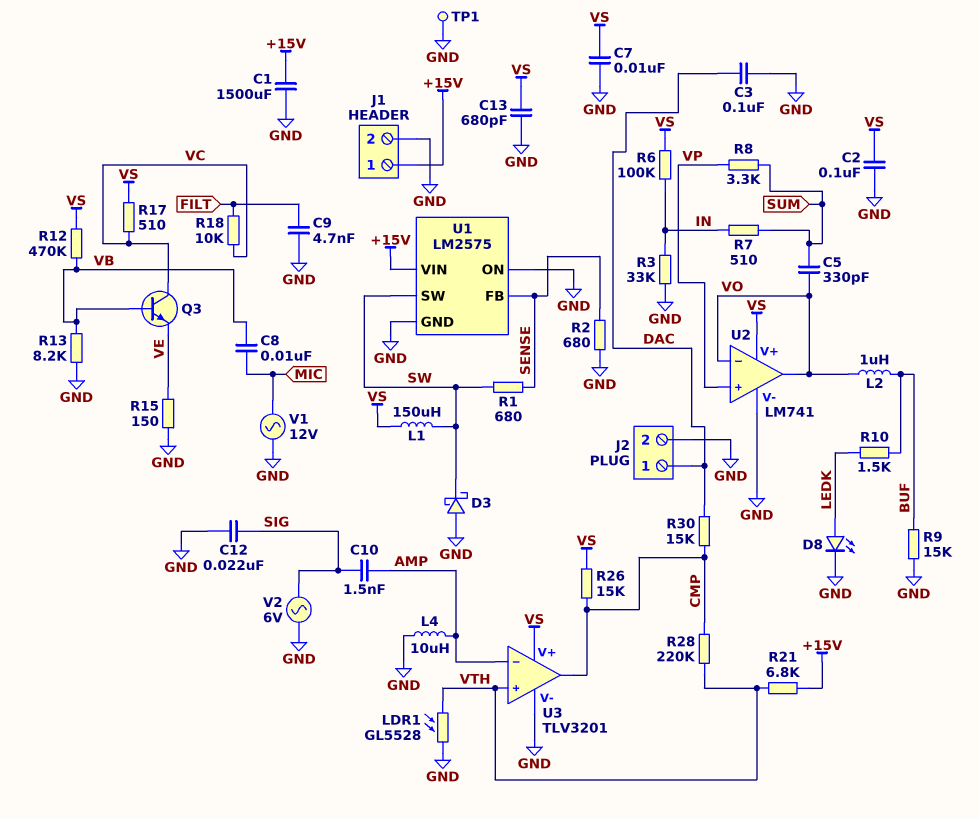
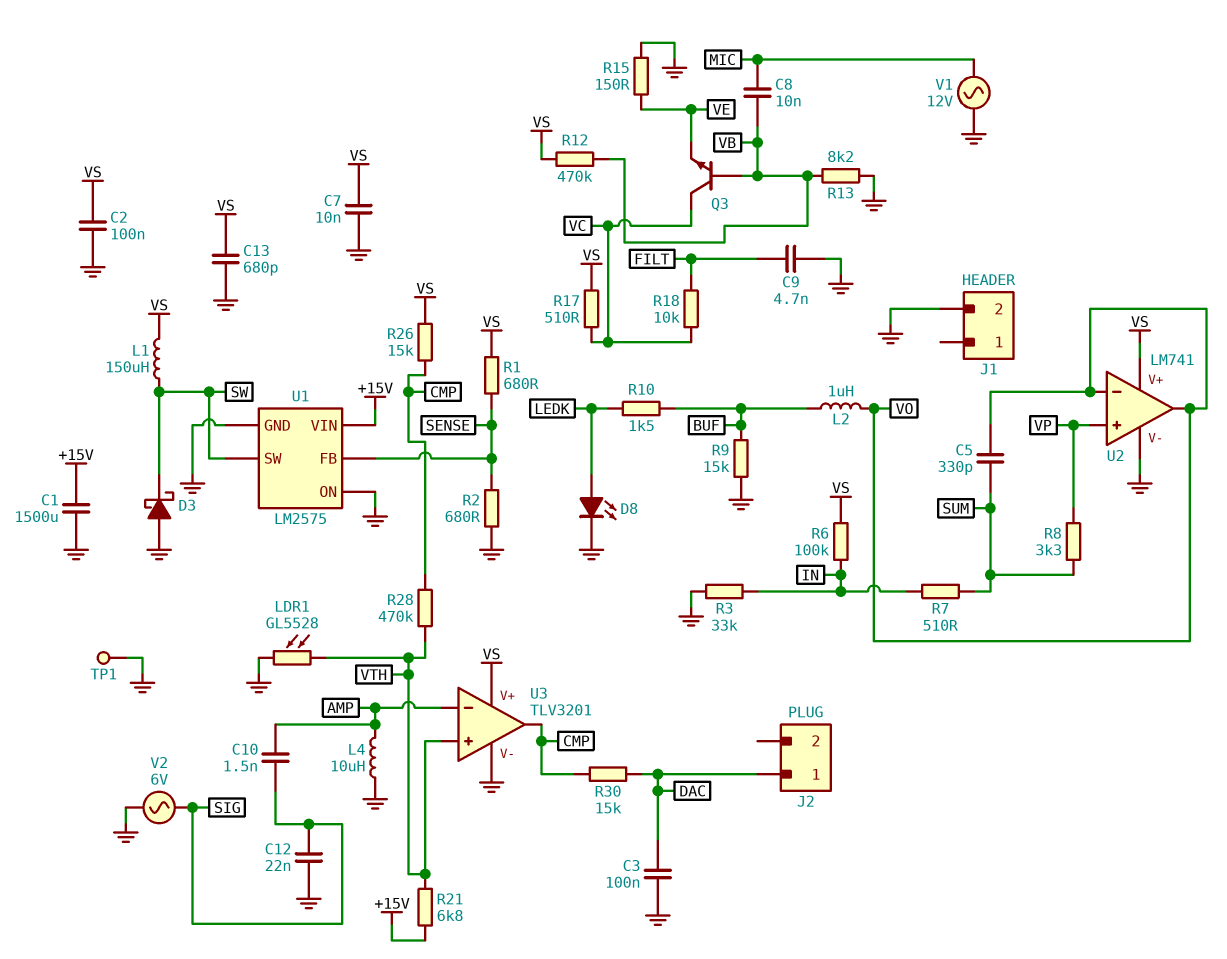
J1 pin 1: +15V -> none
J2 pin 2: GND -> none
R1: 680 (SENSE, SW) -> 680 (SENSE, VS)
R28: 220k (CMP, VTH) -> 470k (CMP, VTH)

